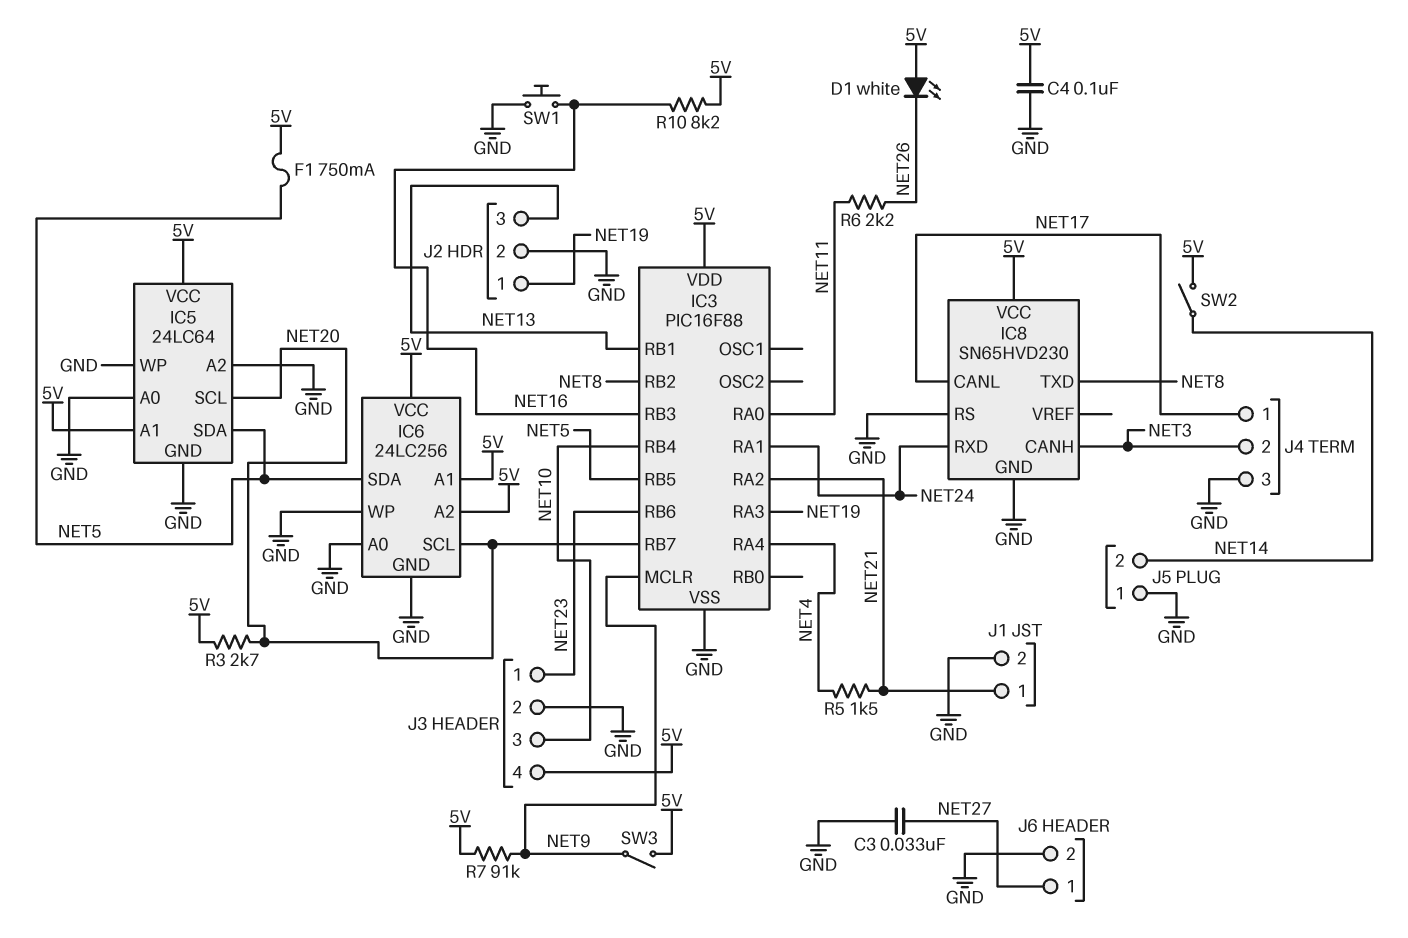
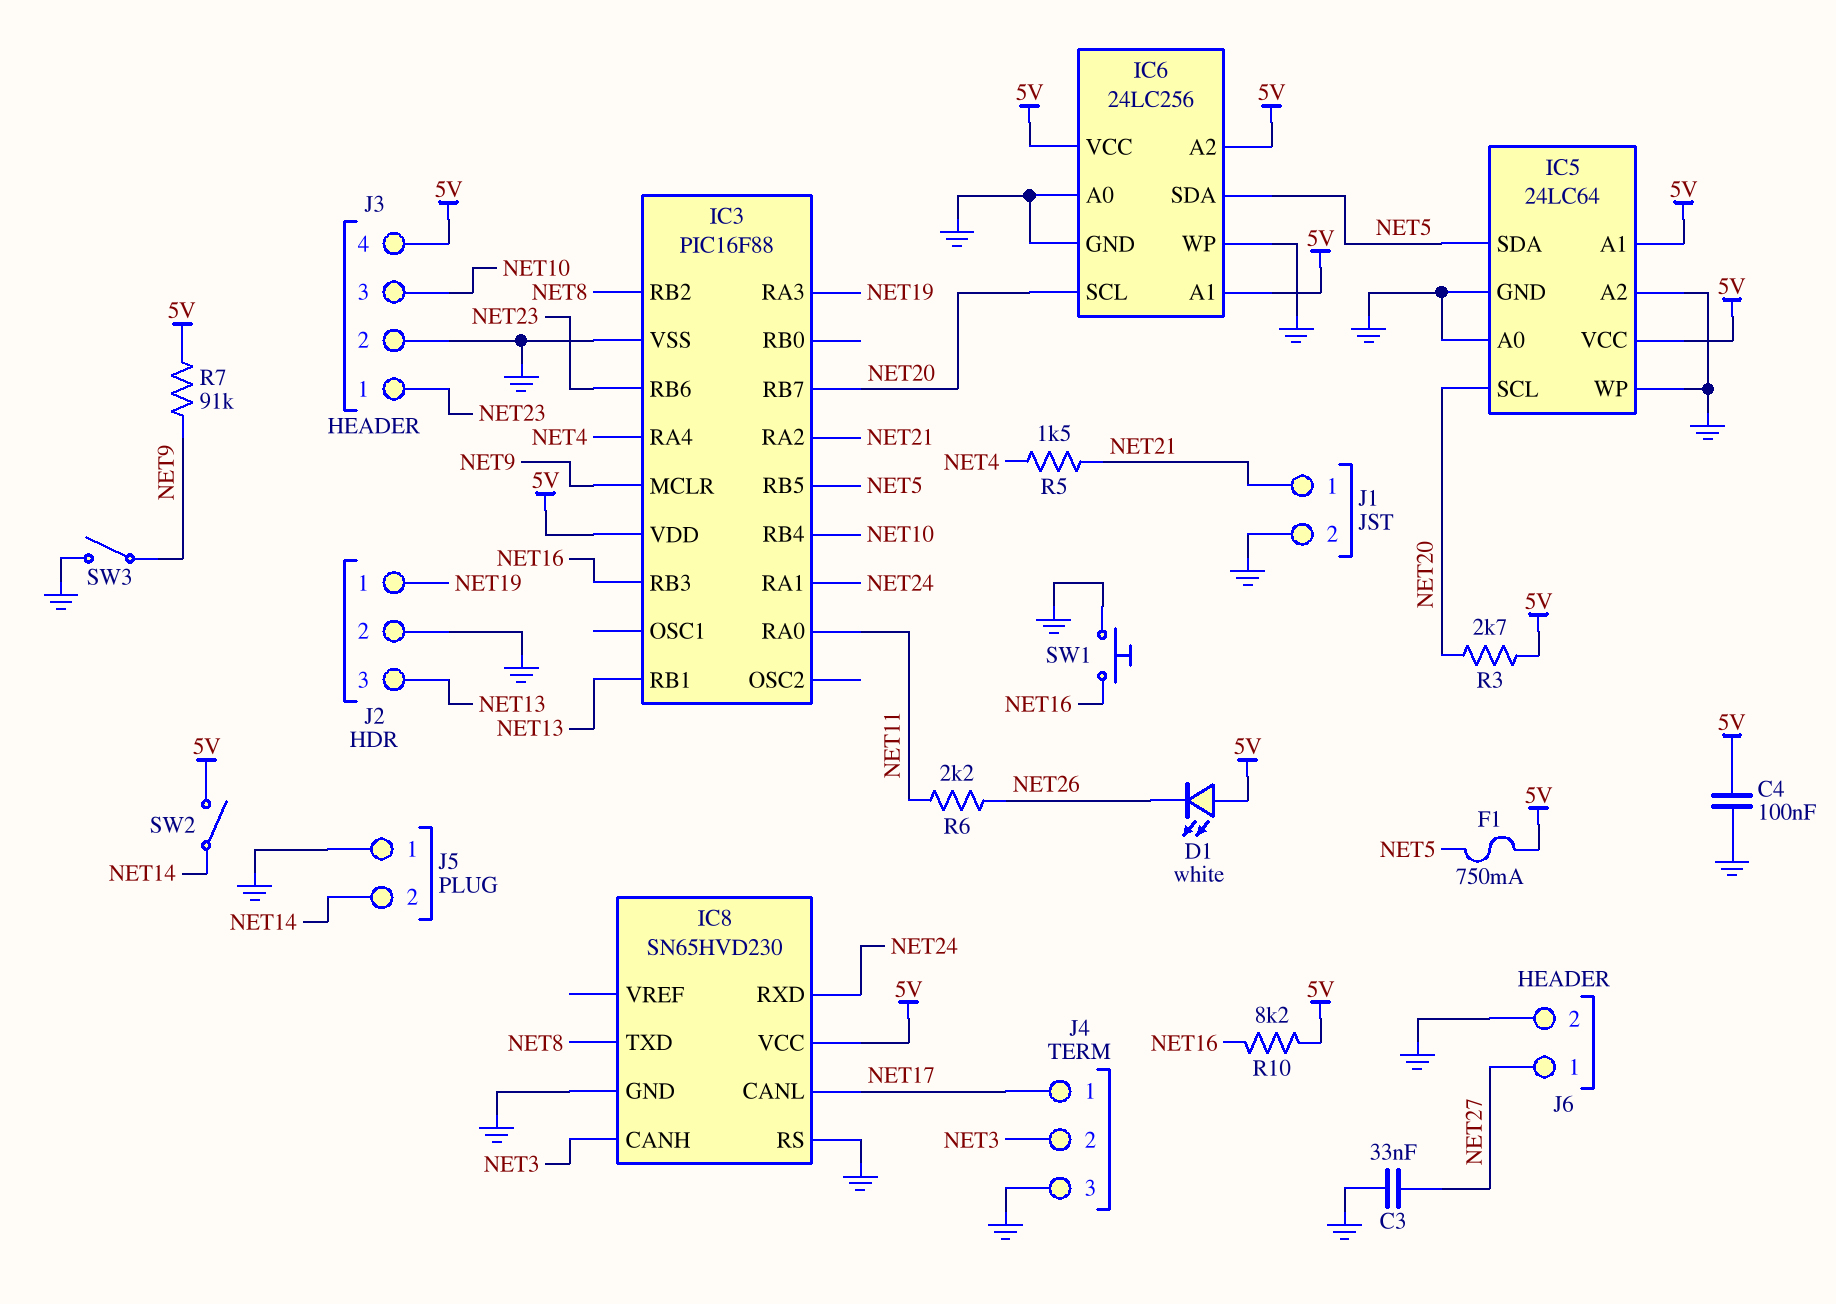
SW3: switch (5V, NET9) -> switch (GND, NET9)

